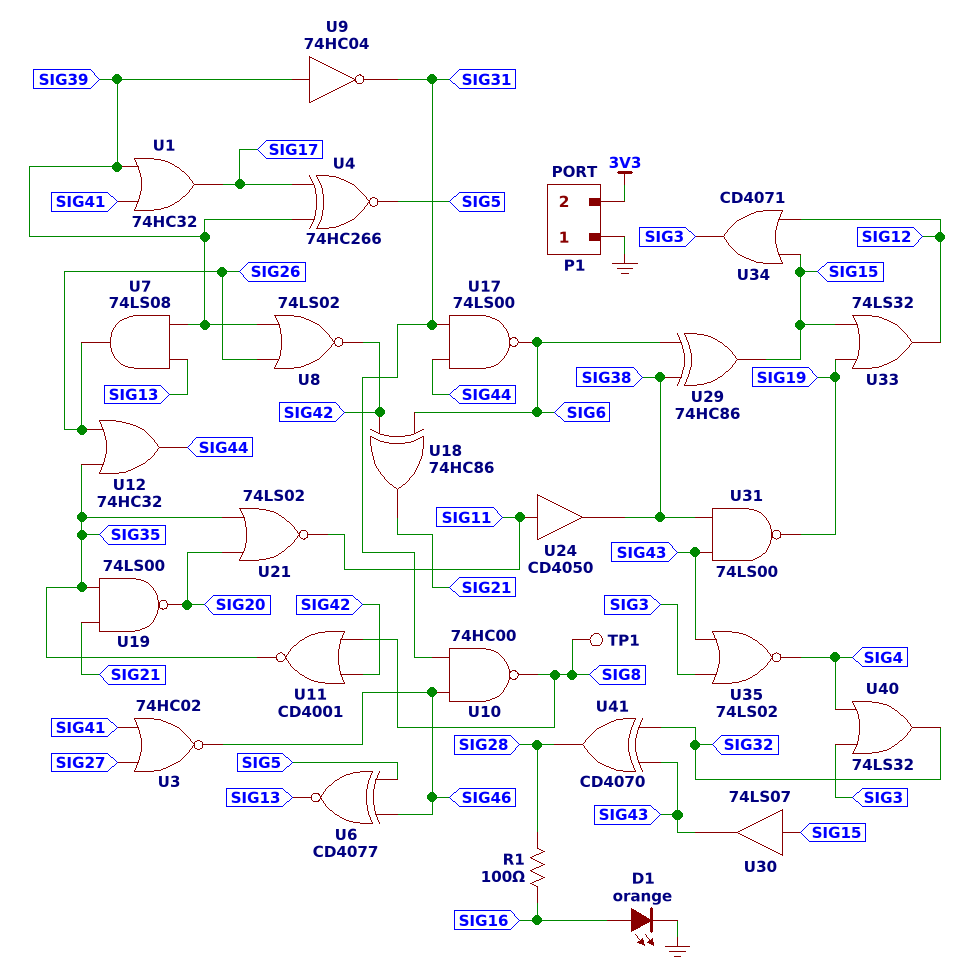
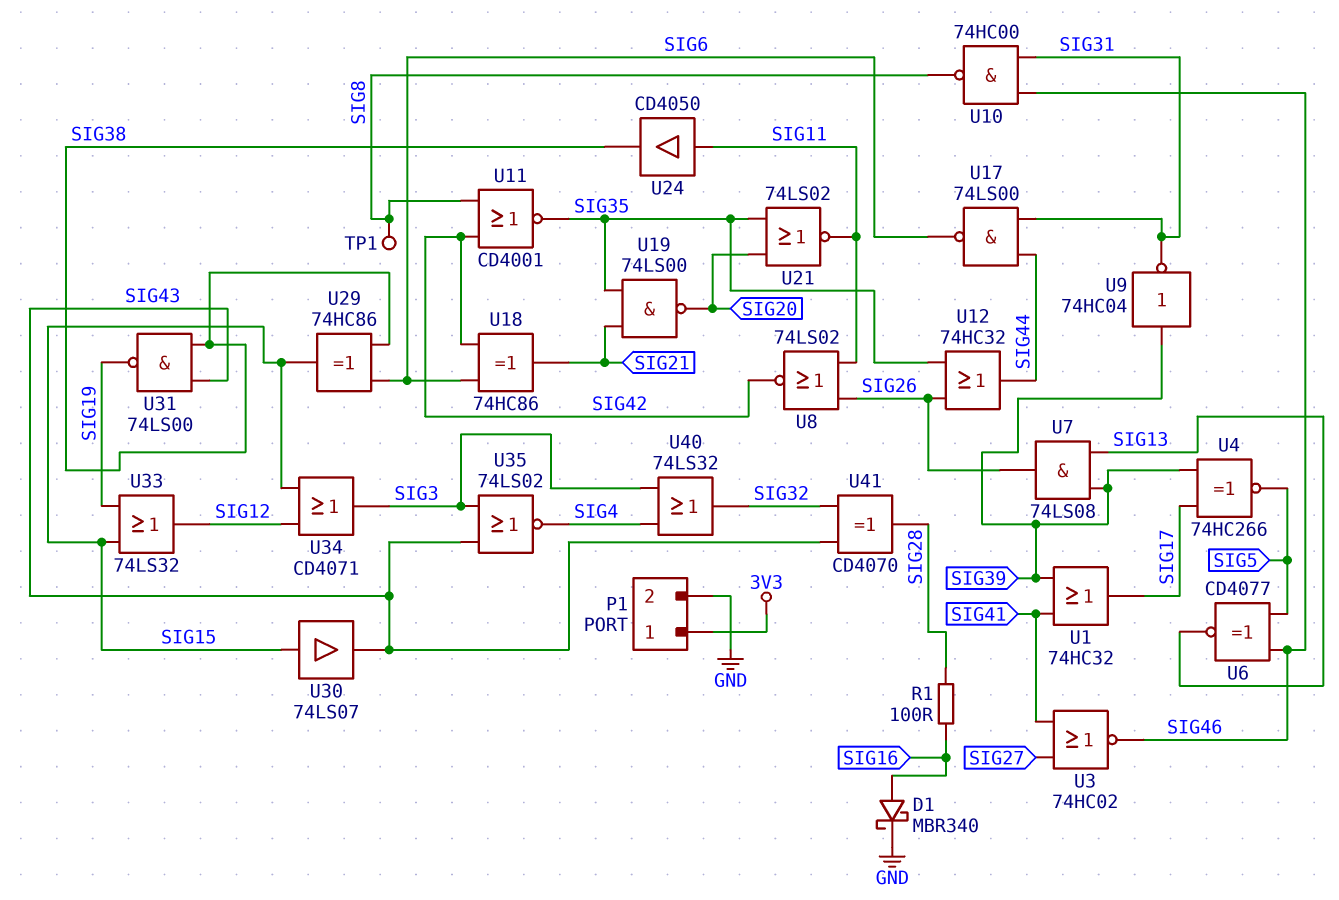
D1: LED orange (A SIG16, K GND) -> schottky MBR340 (A SIG16, K GND)
P1 pin 1: GND -> 3V3
P1 pin 2: 3V3 -> GND
U8: NOR 74LS02 (in SIG26, in SIG39, out SIG42) -> NOR 74LS02 (in SIG11, in SIG26, out SIG42)

